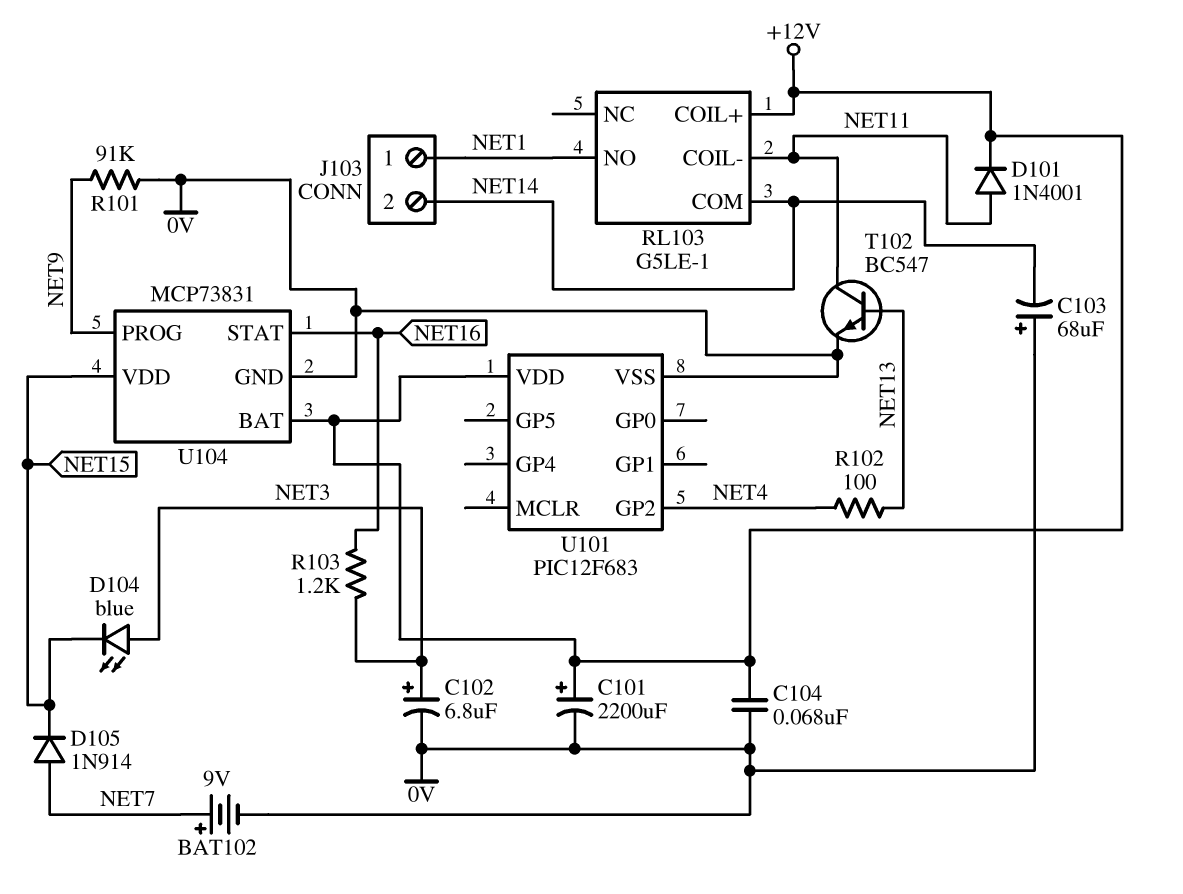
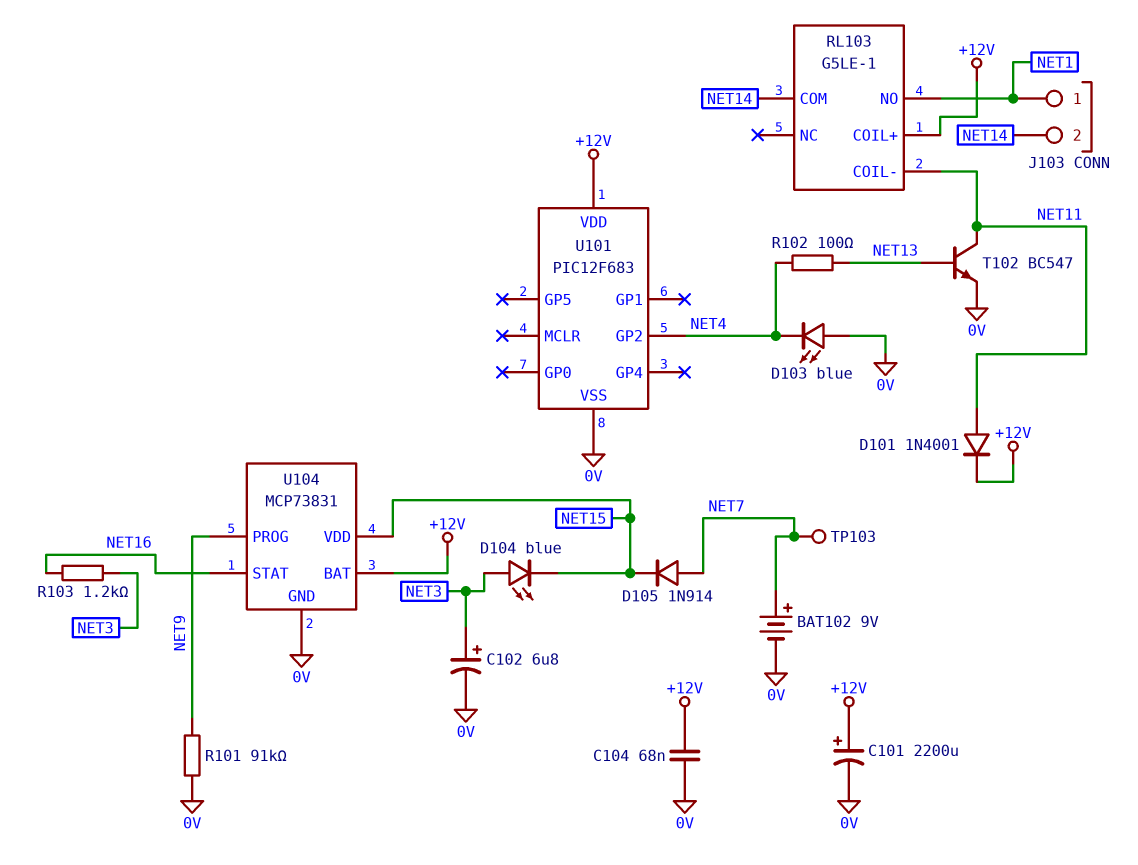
C103: 68uF (plus 0V, minus NET14) -> none
D103: none -> LED blue (A 0V, K NET4)
TP103: none -> test point (NET7)

